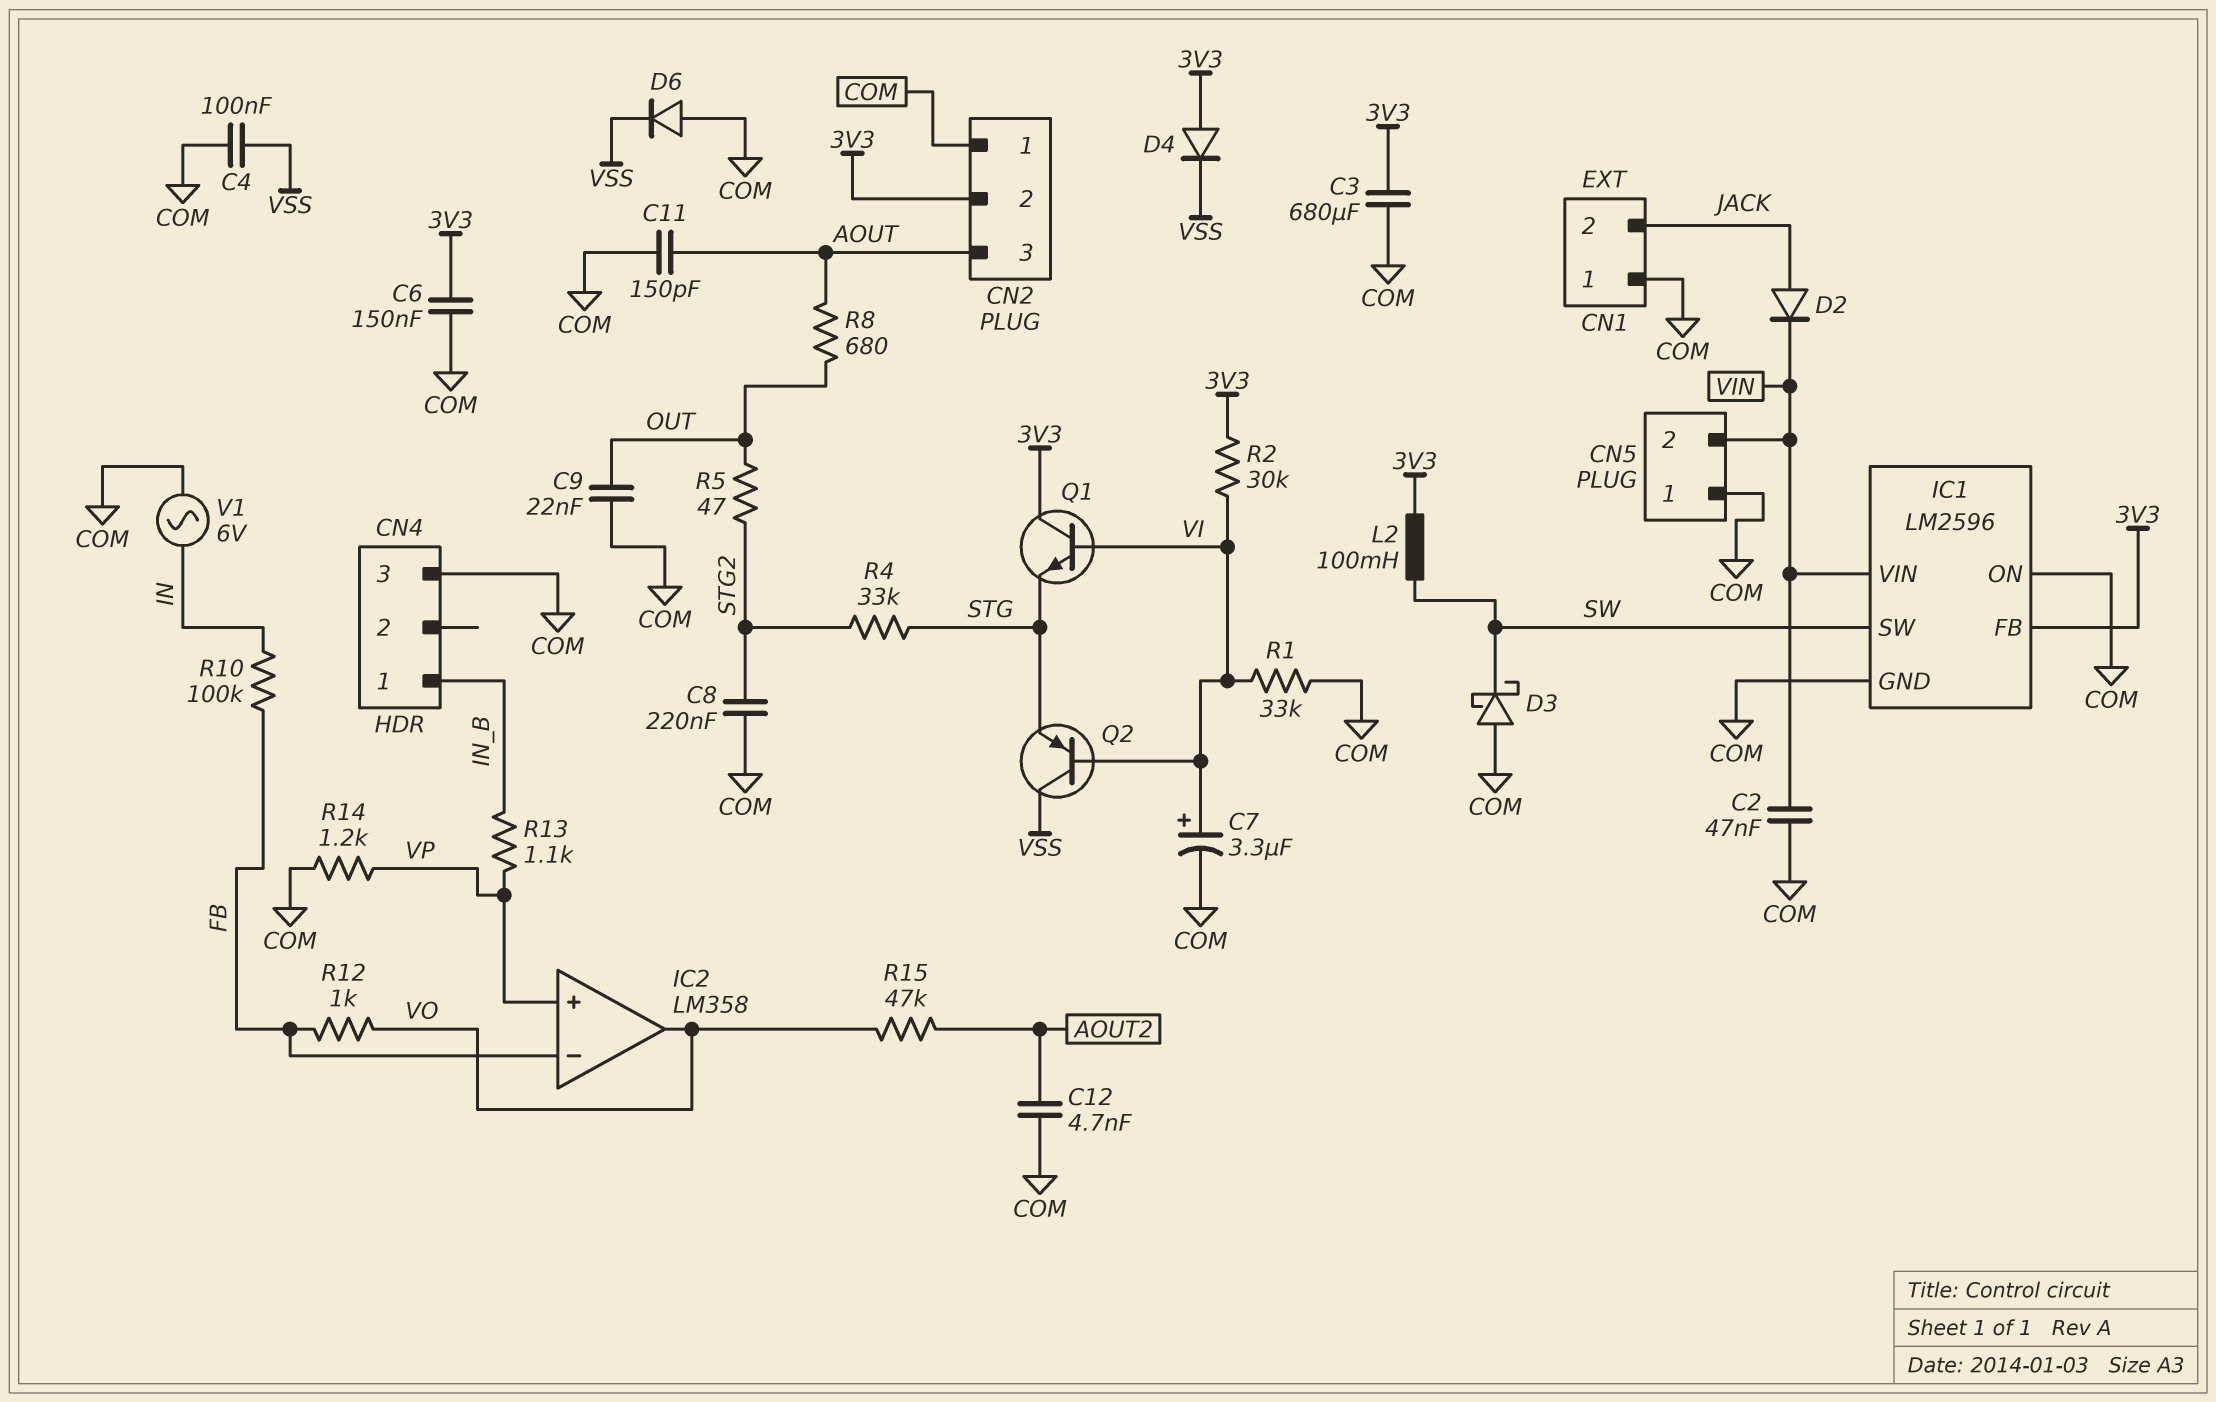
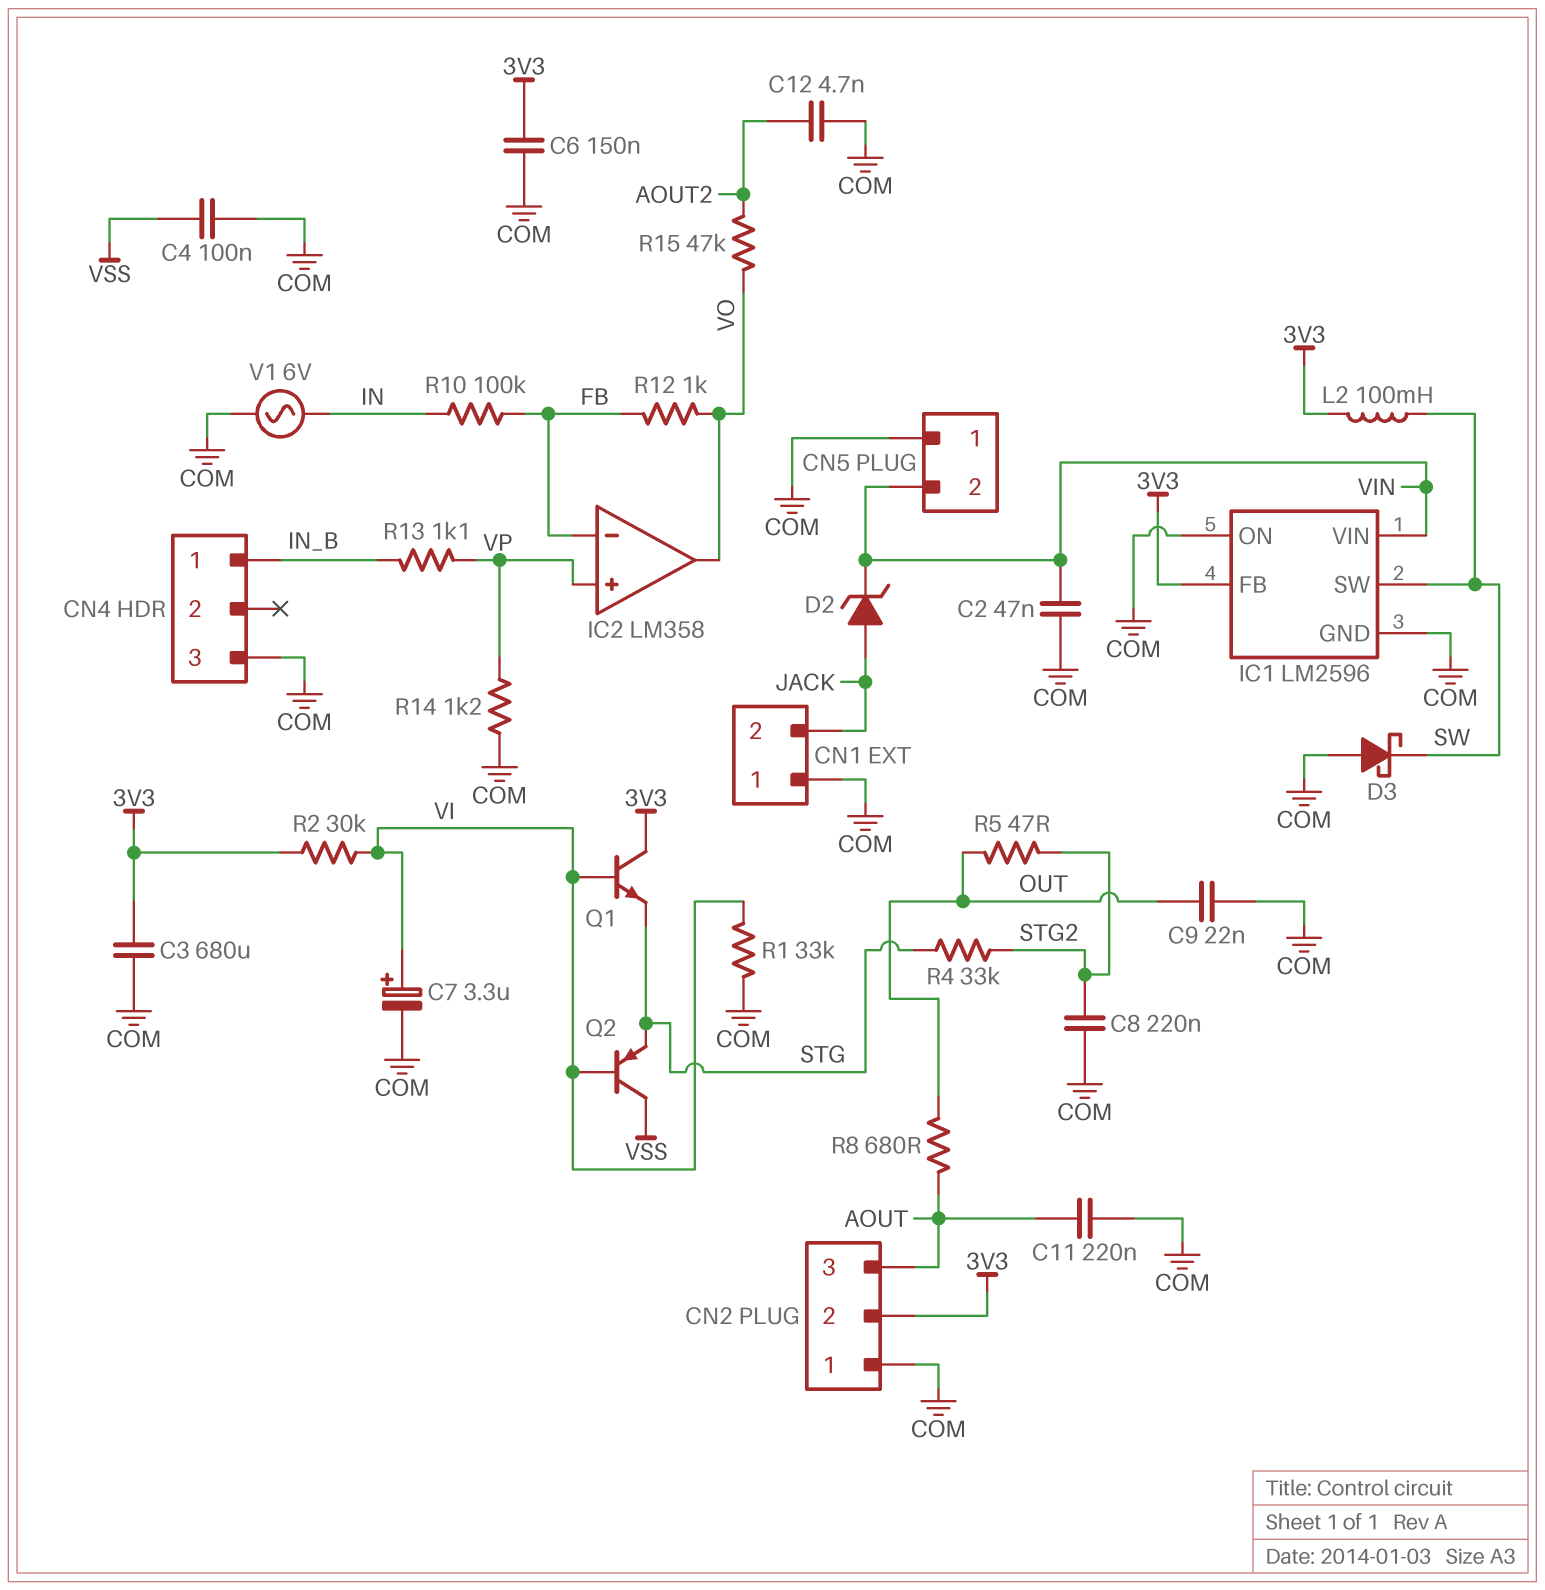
C11: 150pF (AOUT, COM) -> 220nF (AOUT, COM)
D2: diode (A JACK, K VIN) -> zener (A JACK, K VIN)
D4: diode (A 3V3, K VSS) -> none
D6: diode (A COM, K VSS) -> none

